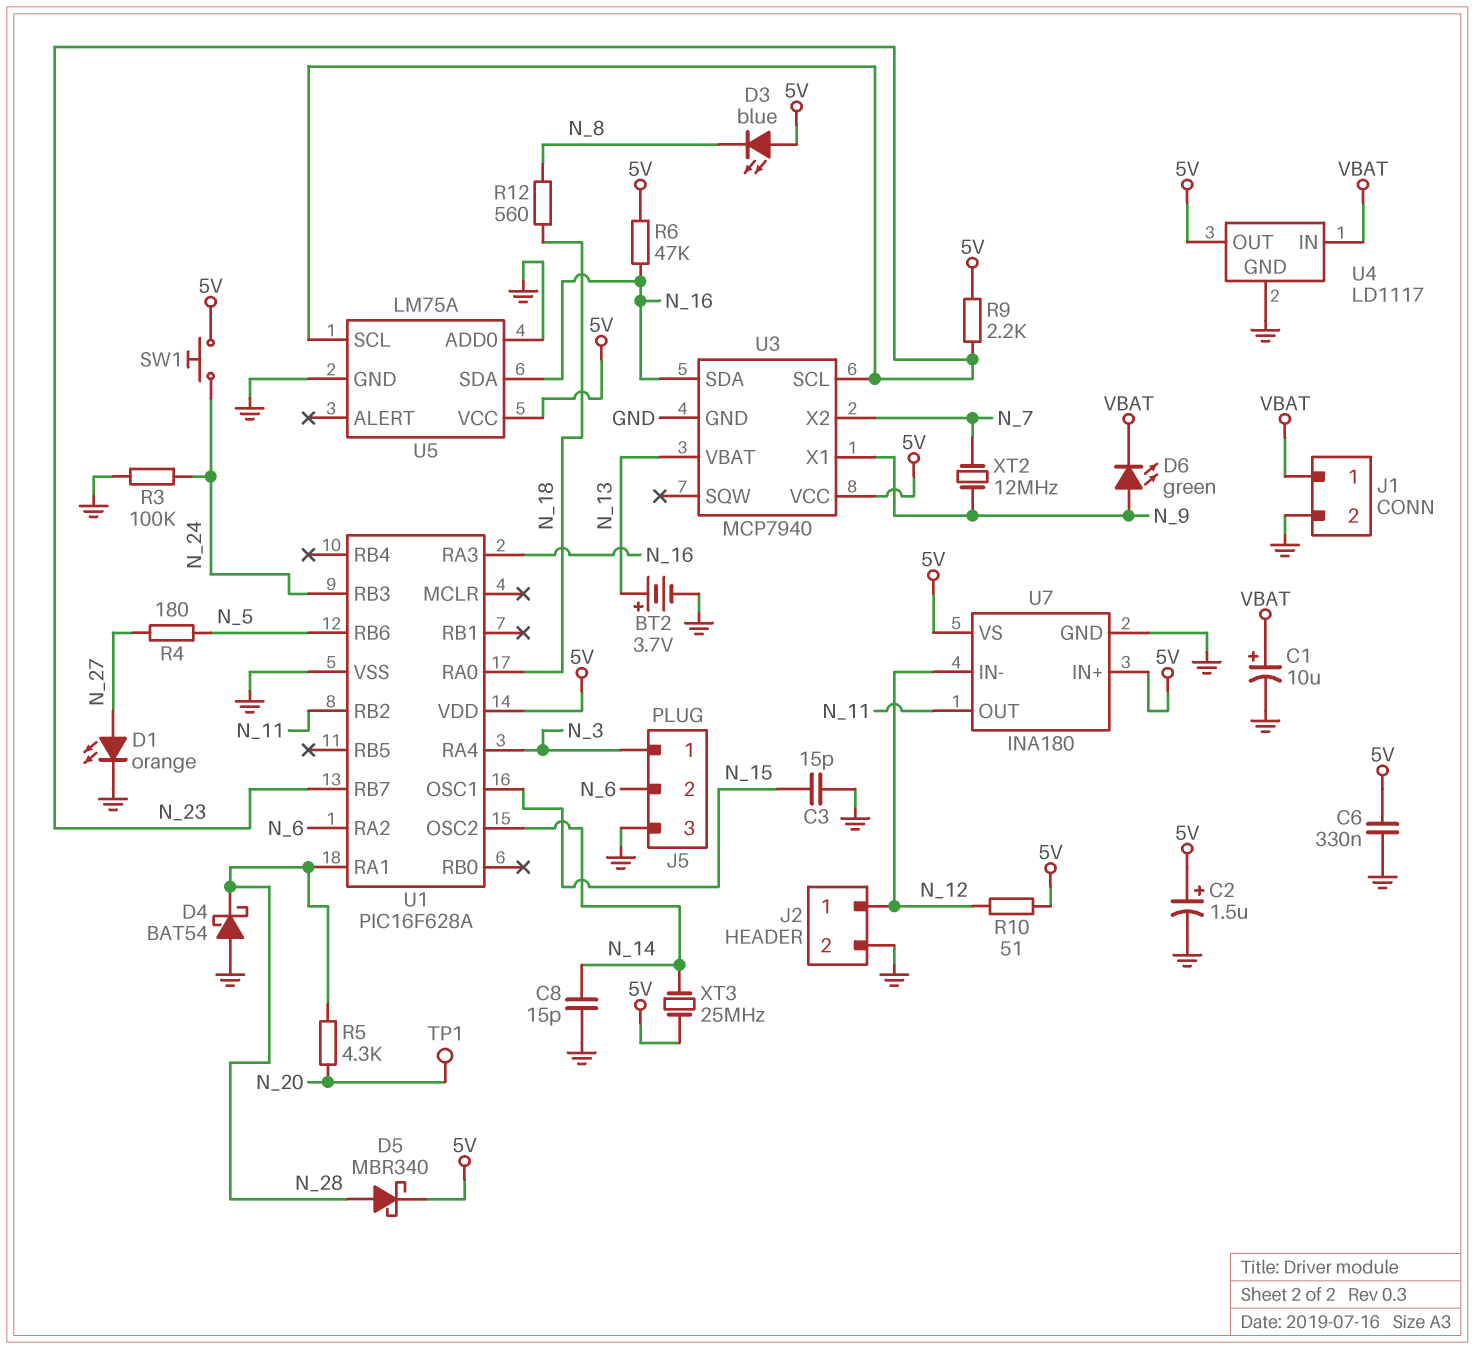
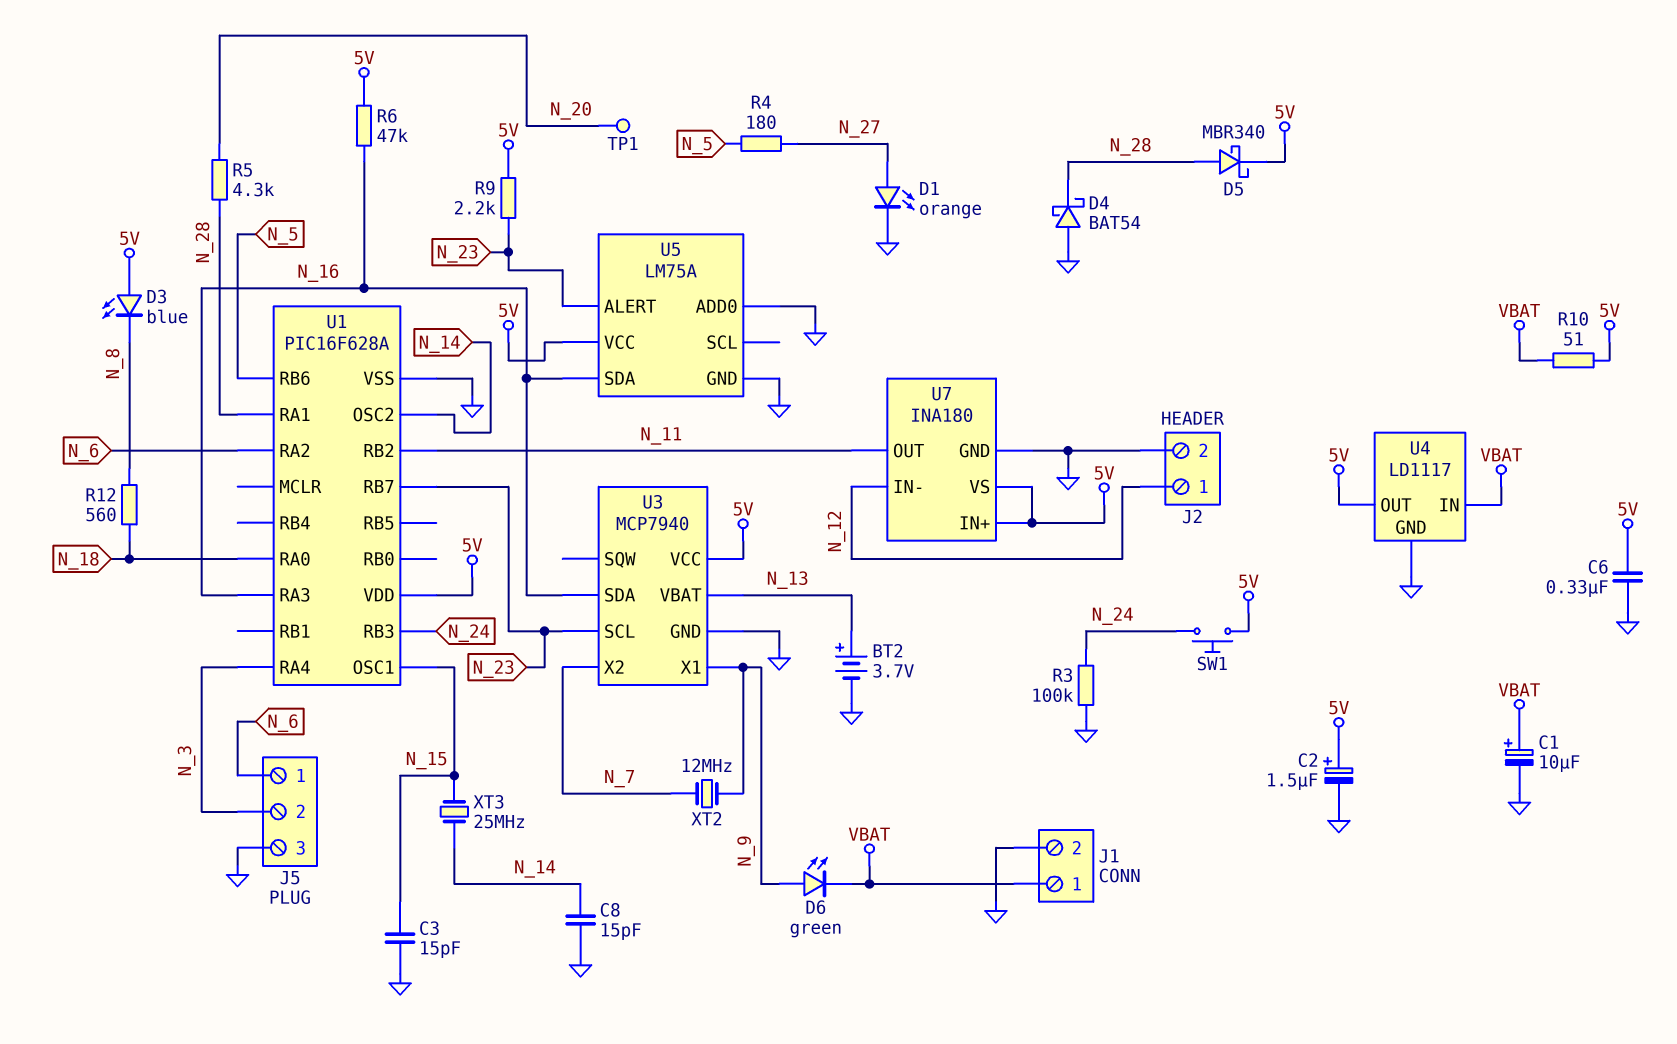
J5 pin 1: N_3 -> N_6
J5 pin 2: N_6 -> N_3
R10: 51 (5V, N_12) -> 51 (5V, VBAT)
U5 pin ALERT: none -> N_23
U5 pin SCL: N_23 -> none
XT3: 25MHz (5V, N_14) -> 25MHz (N_14, N_15)

